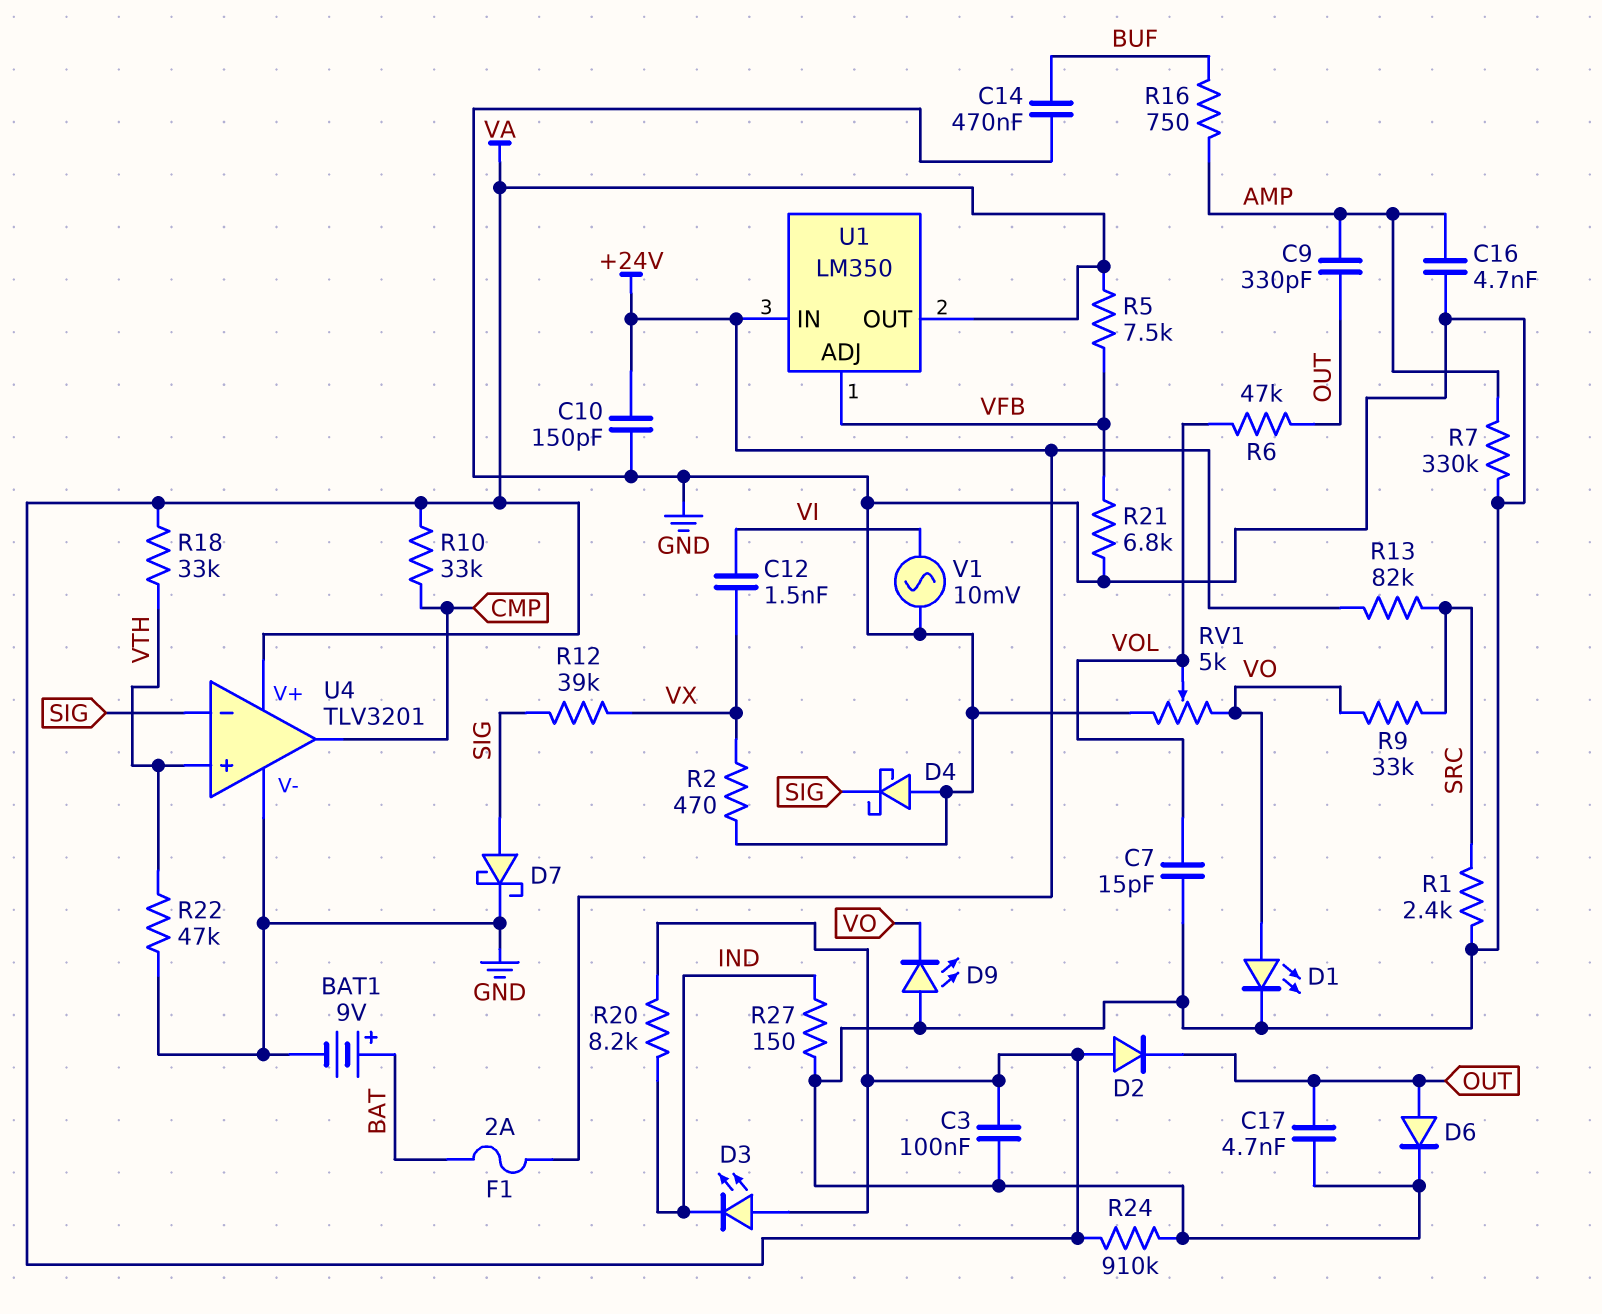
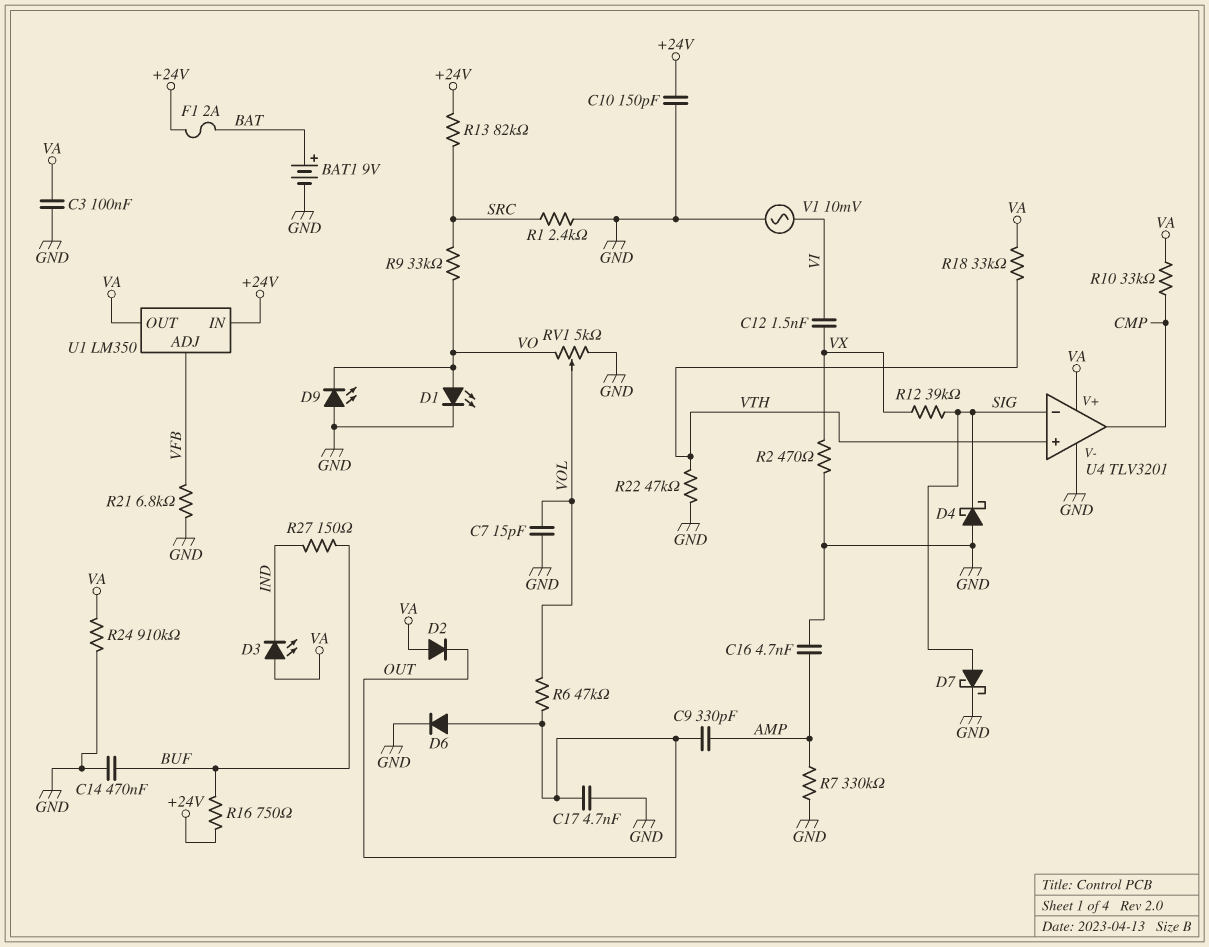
R5: 7.5k (VA, VFB) -> none
R16: 750 (AMP, BUF) -> 750 (+24V, BUF)
R20: 8.2k (IND, VA) -> none
R27: 150 (GND, IND) -> 150 (BUF, IND)

